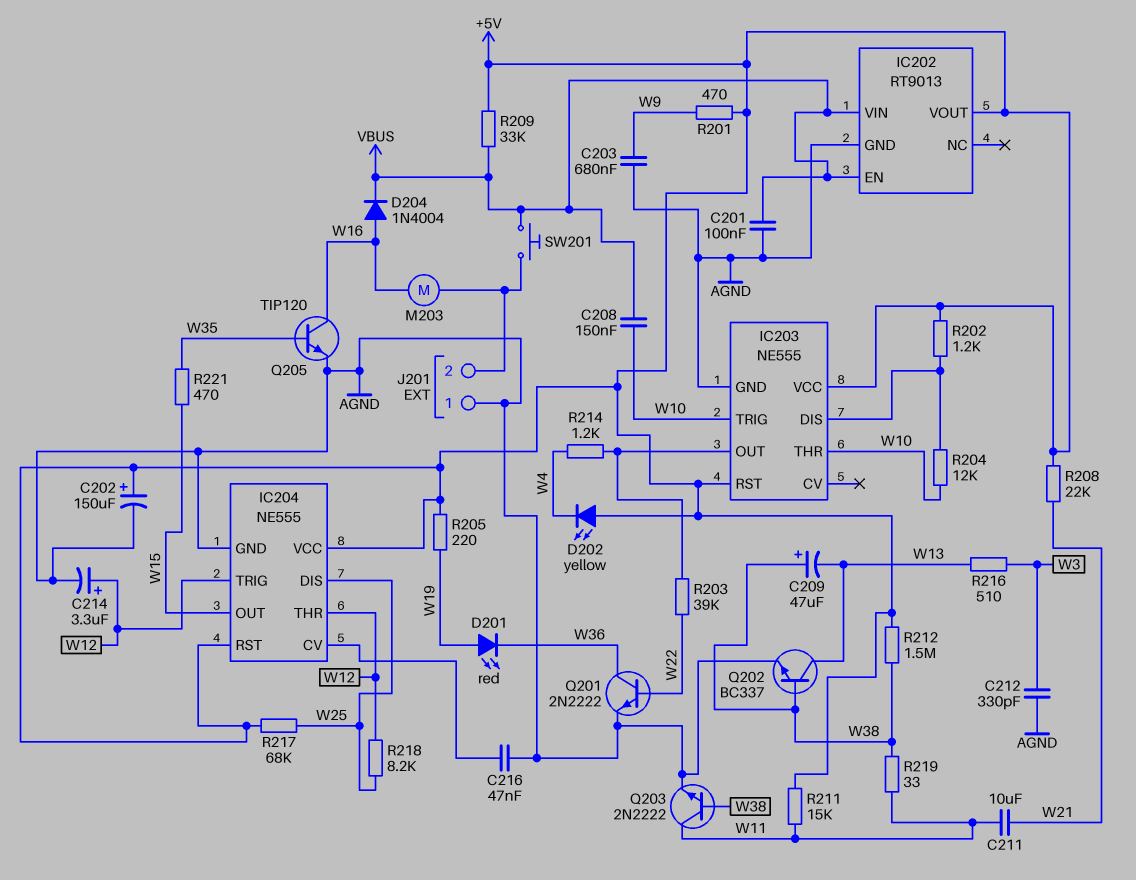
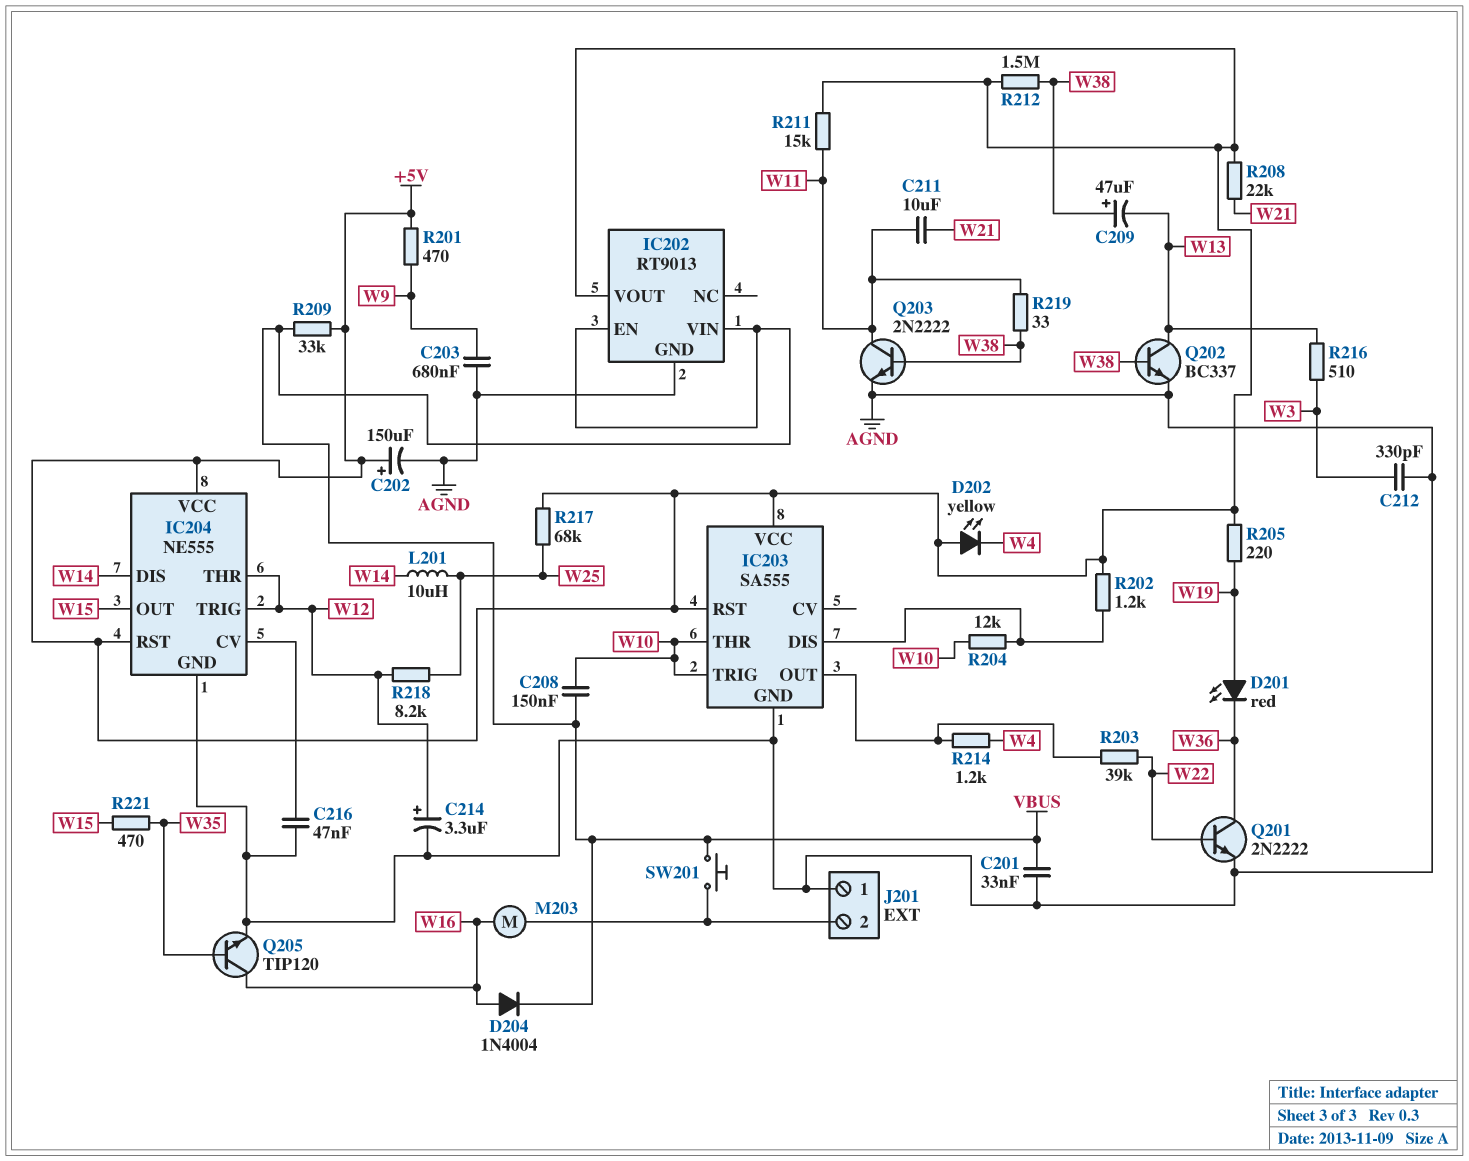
C201: 100nF (AGND, VBUS) -> 33nF (AGND, VBUS)
IC203: NE555 -> SA555
IC204 pin DIS: W25 -> W14
L201: none -> 10uH (W14, W25)

